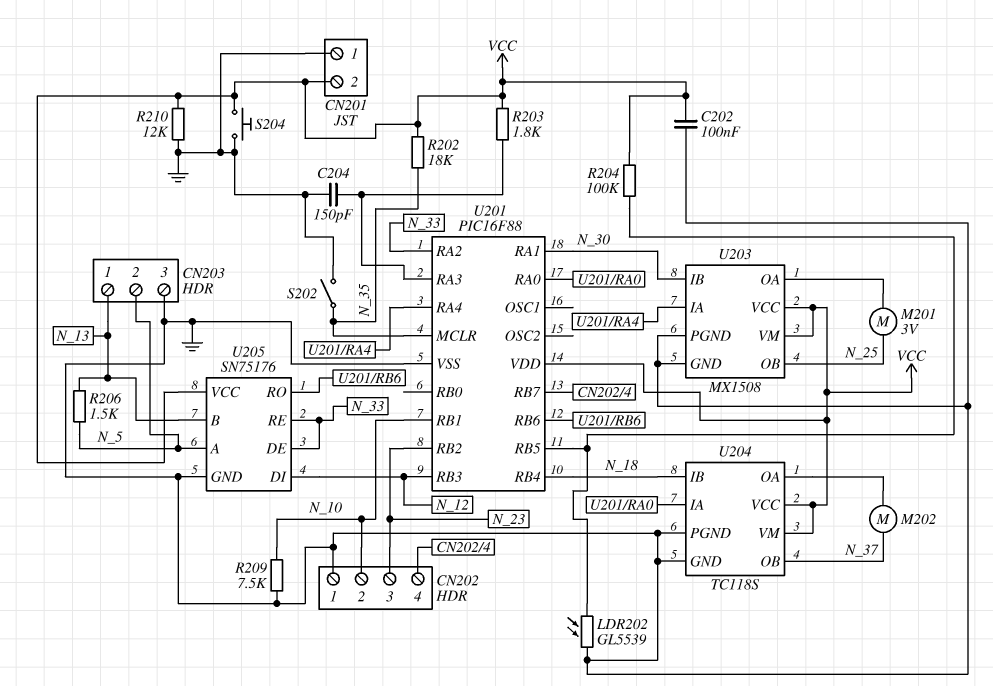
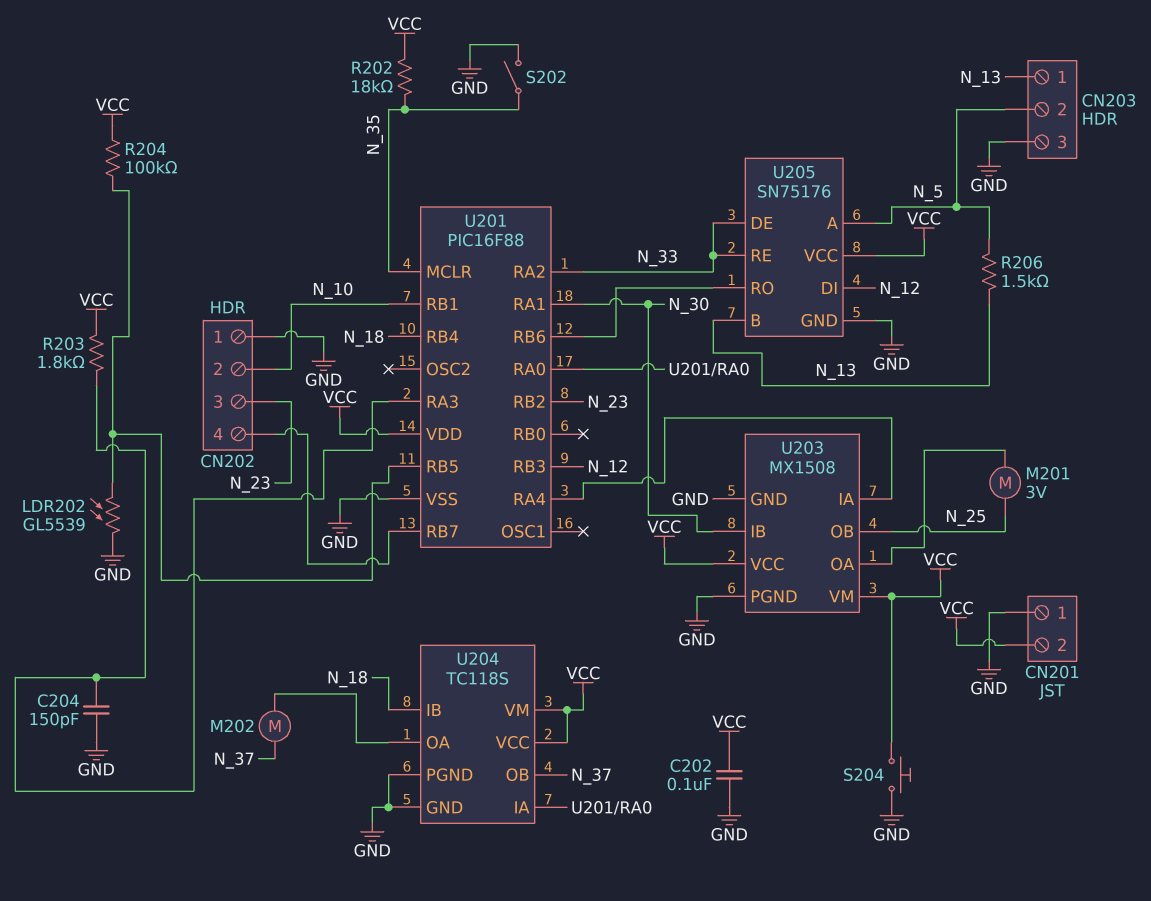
R209: 7.5k (GND, N_10) -> none
R210: 12k (GND, VCC) -> none

